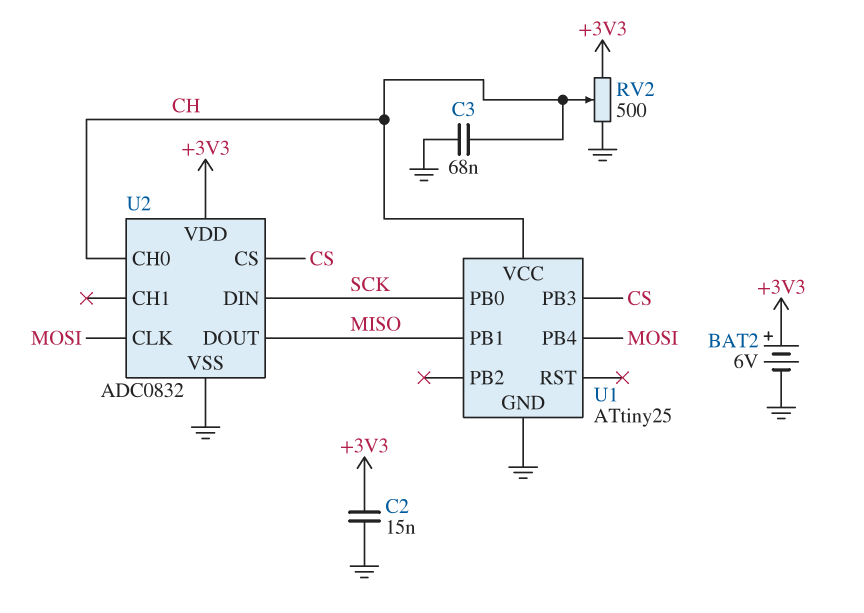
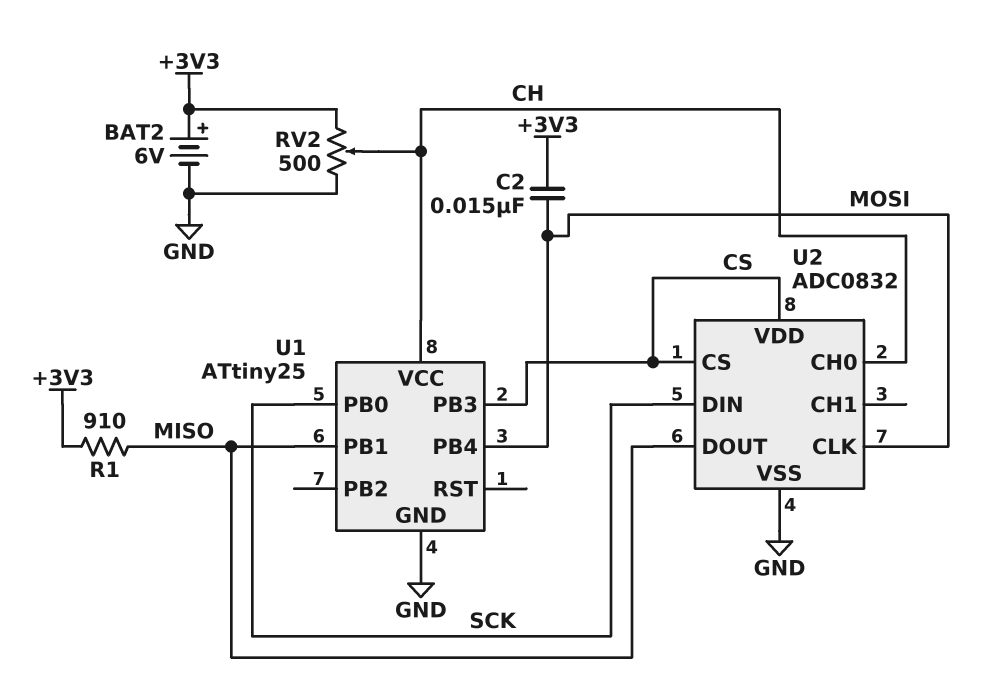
C2: 15nF (+3V3, GND) -> 15nF (+3V3, MOSI)
C3: 68nF (CH, GND) -> none
R1: none -> 910 (+3V3, MISO)
U2 pin VDD: +3V3 -> CS

